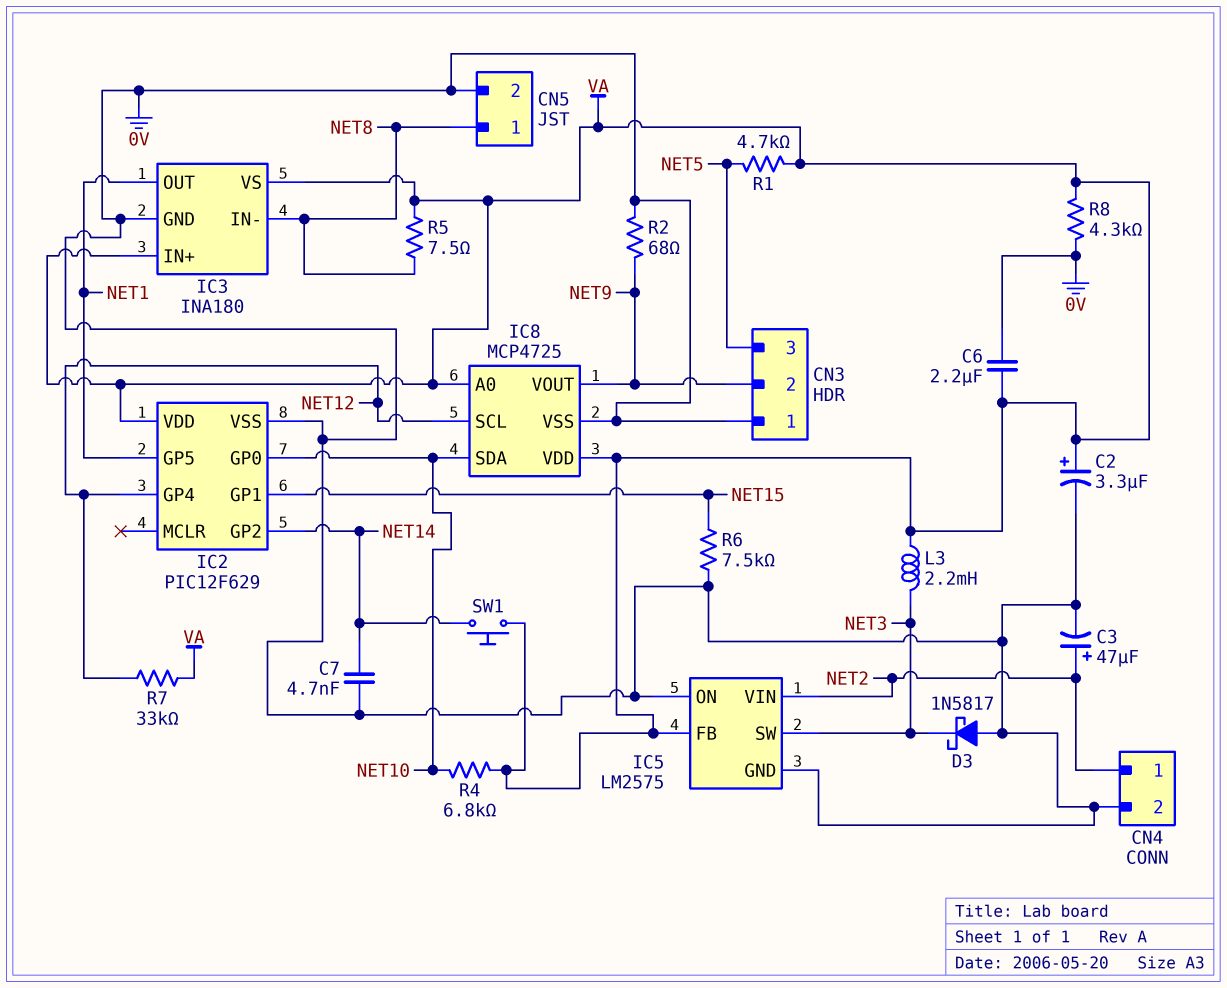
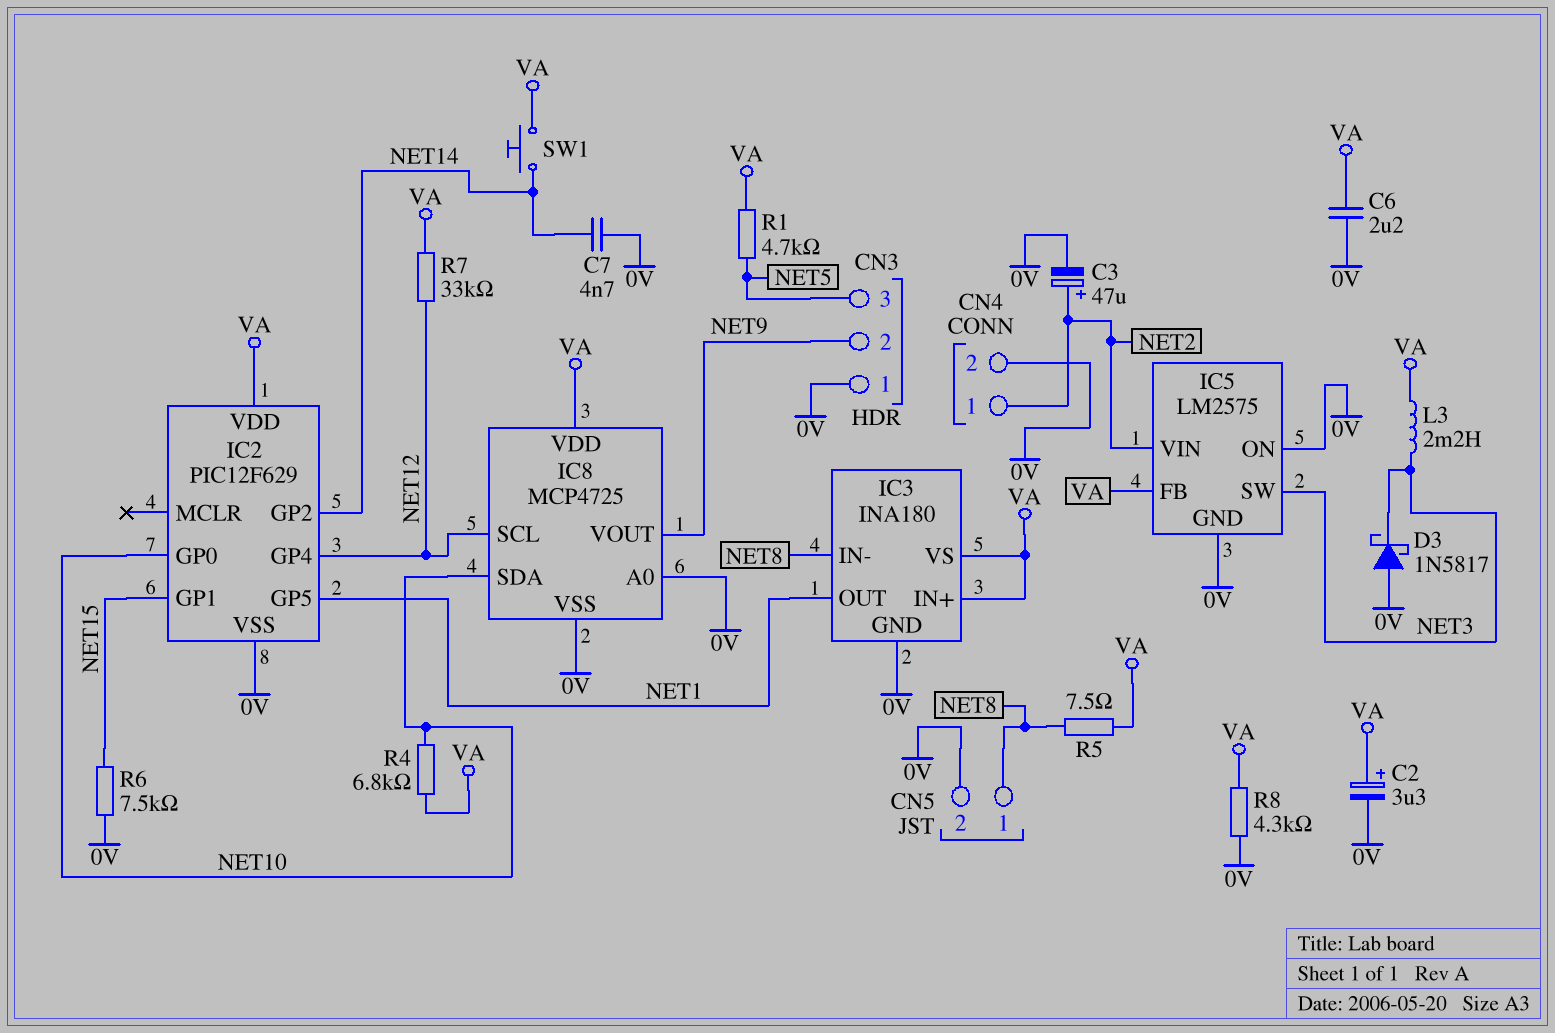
IC8 pin A0: VA -> 0V
R2: 68 (0V, NET9) -> none

